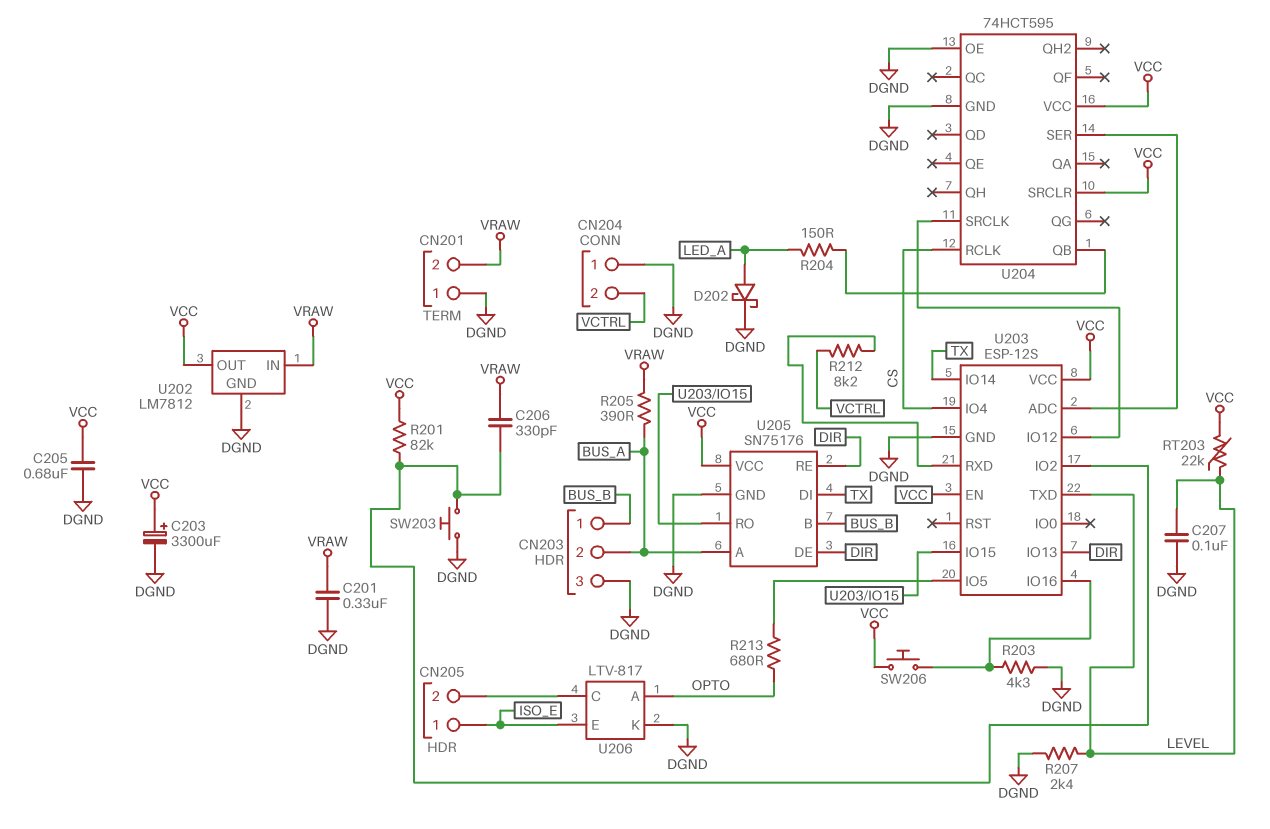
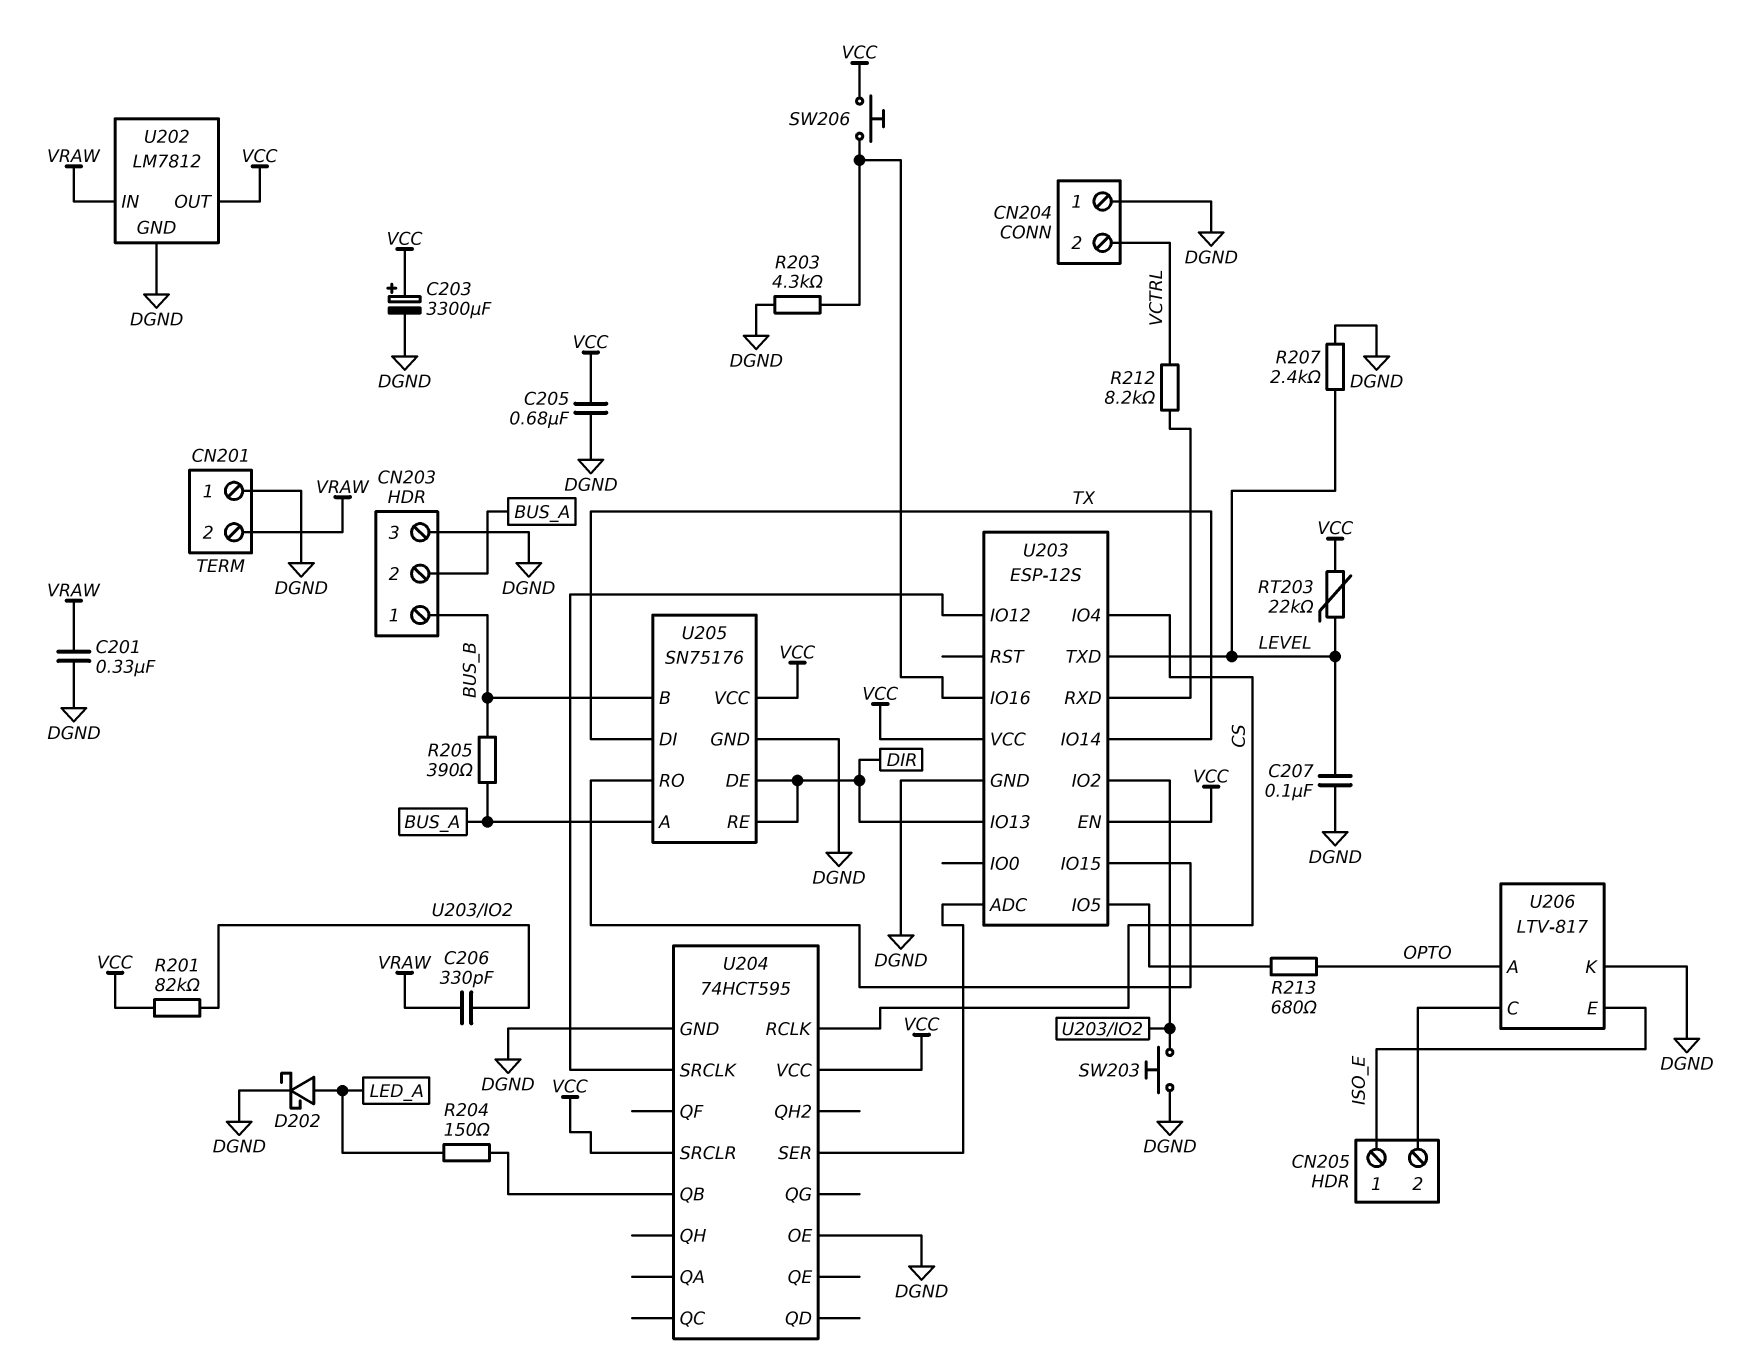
R205: 390 (BUS_A, VRAW) -> 390 (BUS_A, BUS_B)

